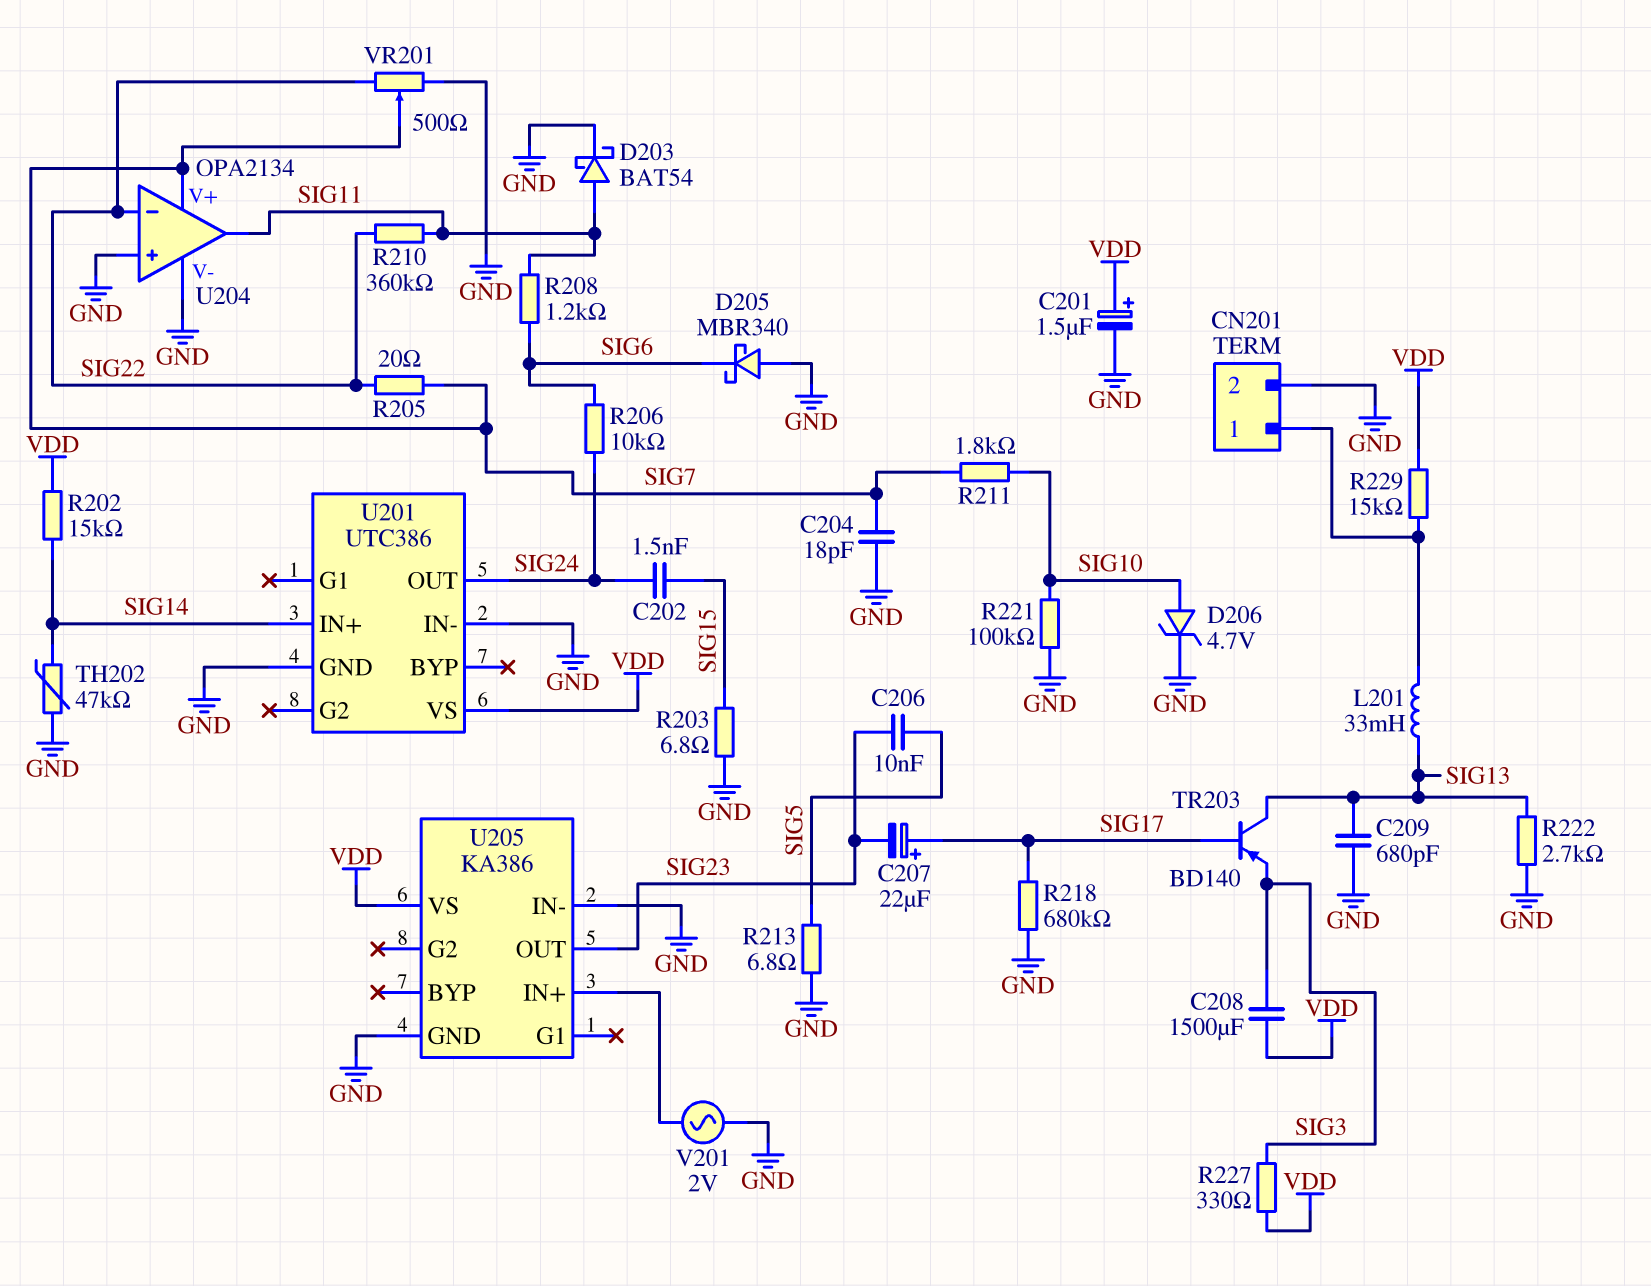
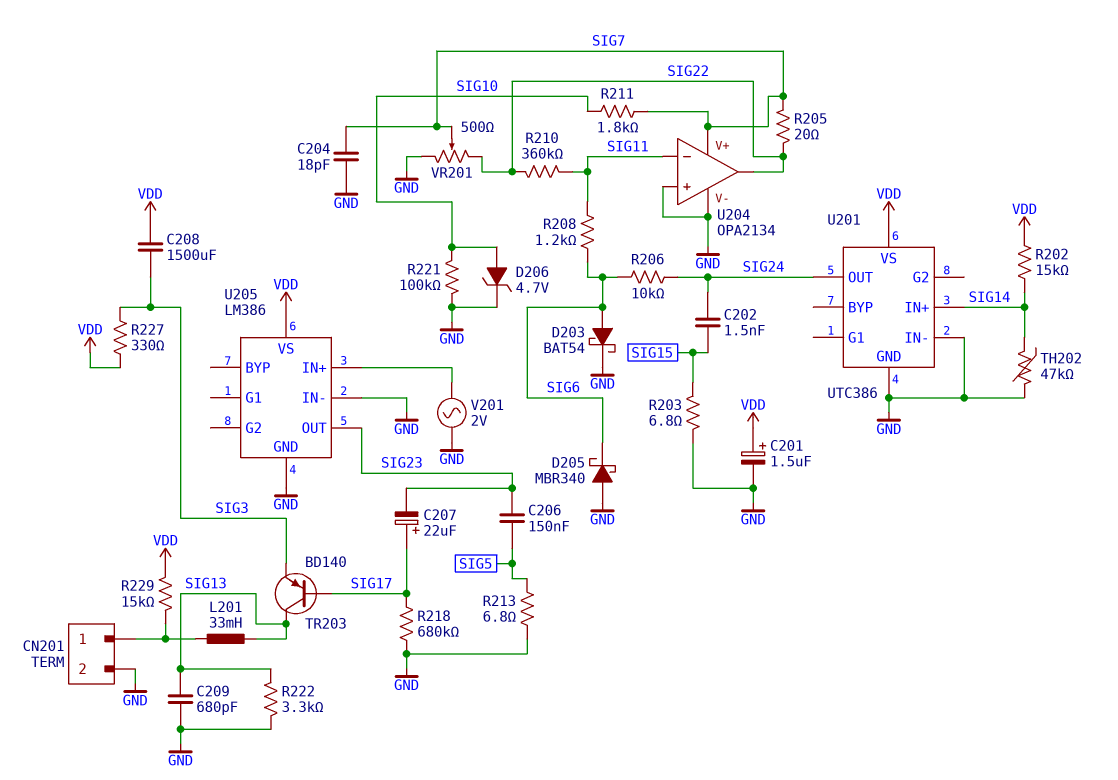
C206: 10nF (SIG5, SIG23) -> 150nF (SIG5, SIG23)
D203: schottky BAT54 (A SIG11, K GND) -> schottky BAT54 (A SIG6, K GND)
R222: 2.7k (GND, SIG13) -> 3.3k (GND, SIG13)
U204 pin in-: SIG22 -> SIG11
U204 pin out: SIG11 -> SIG22
U205: KA386 -> LM386

